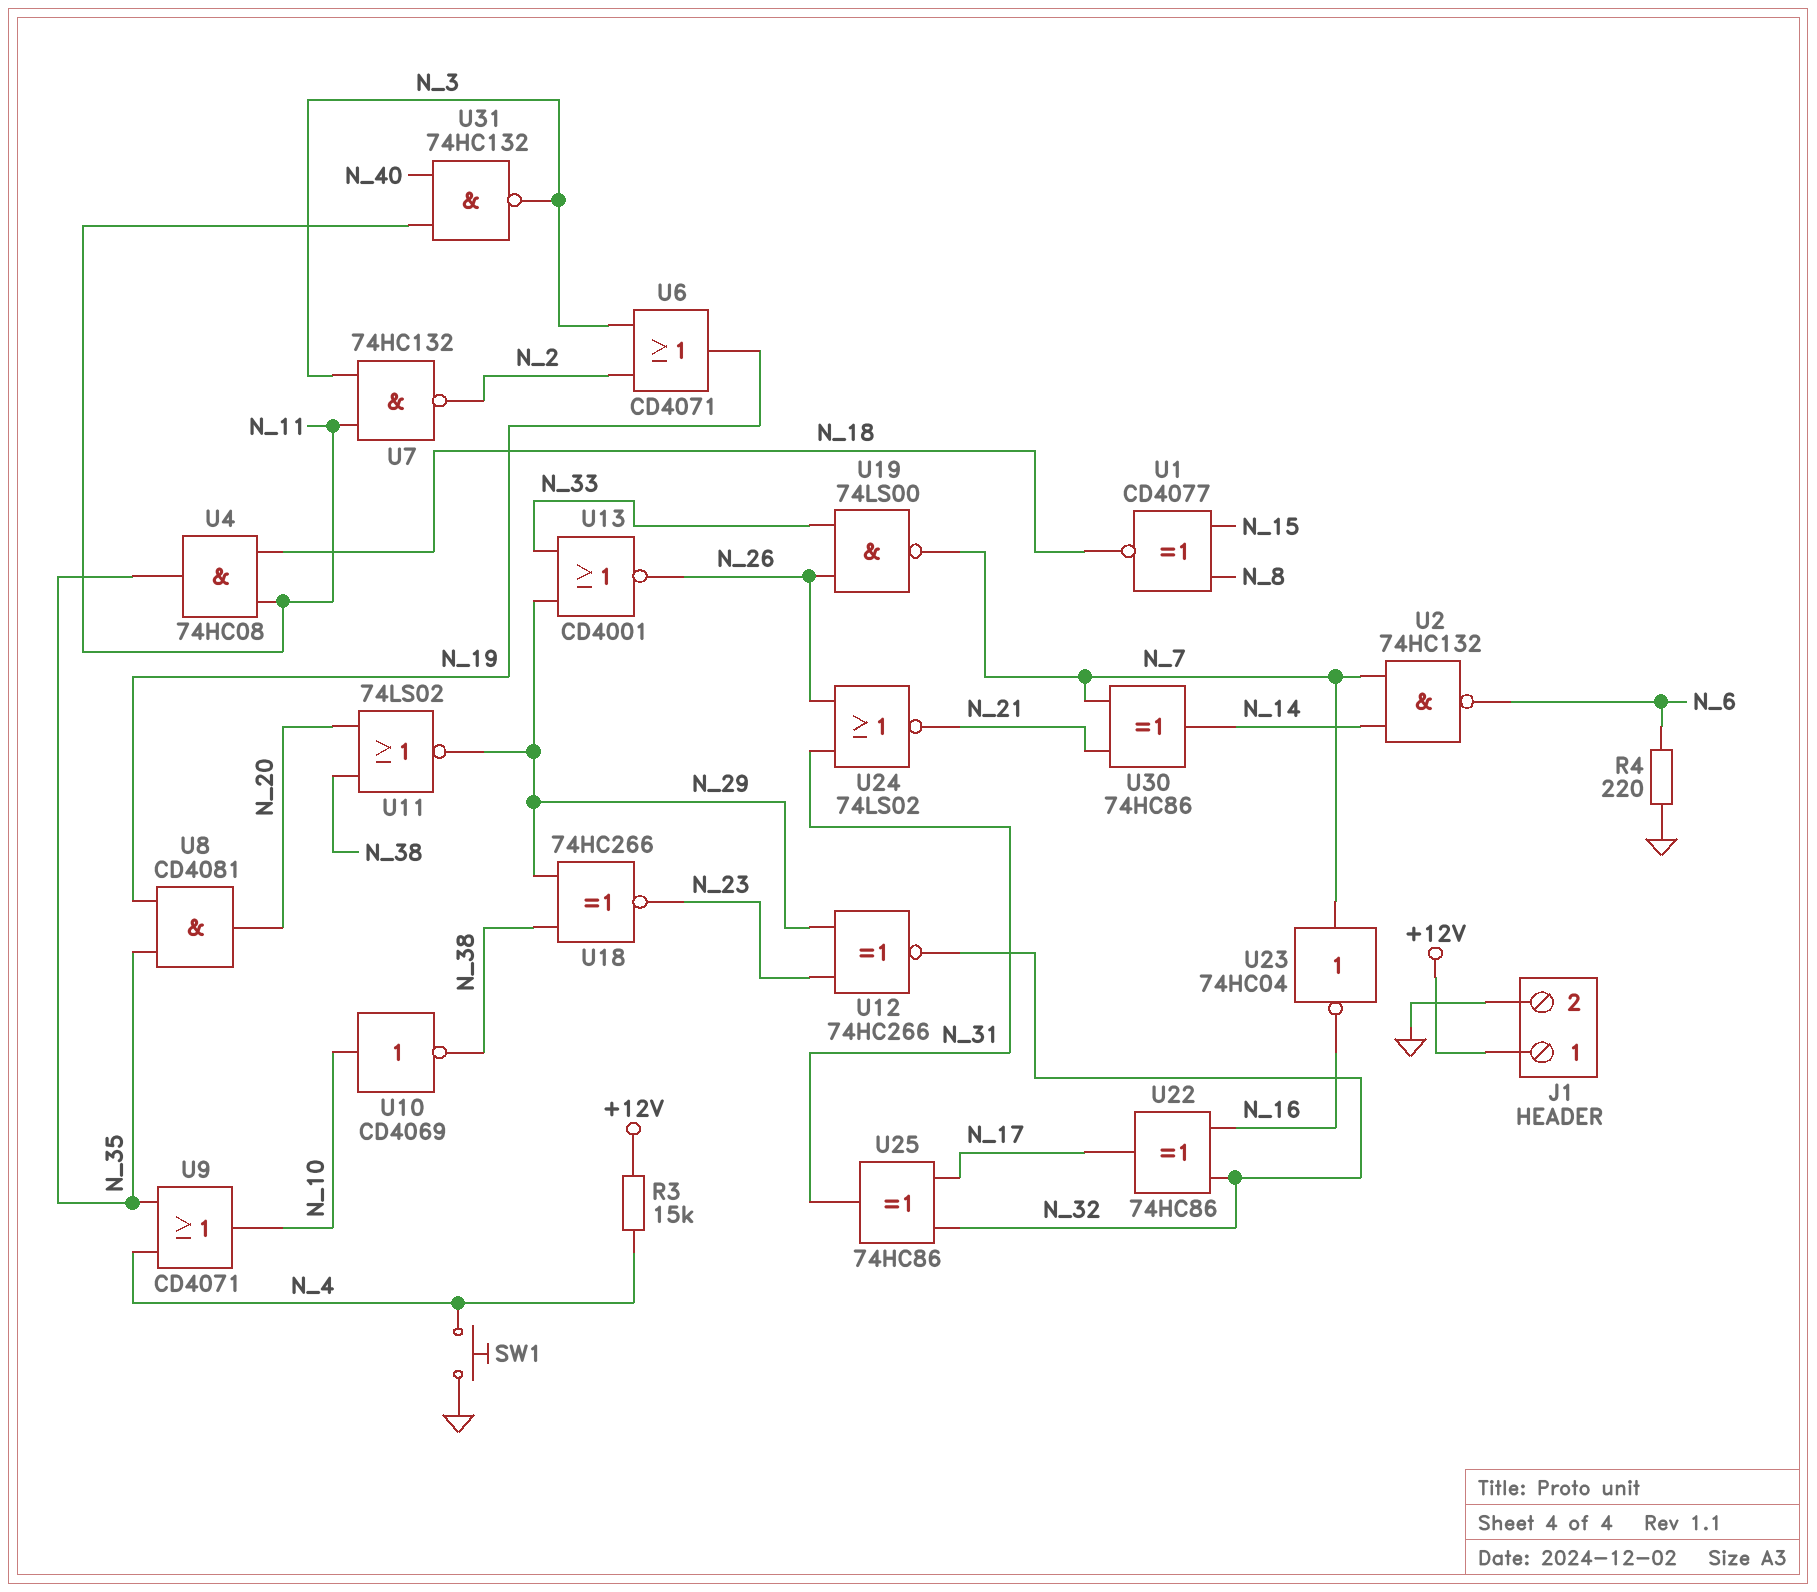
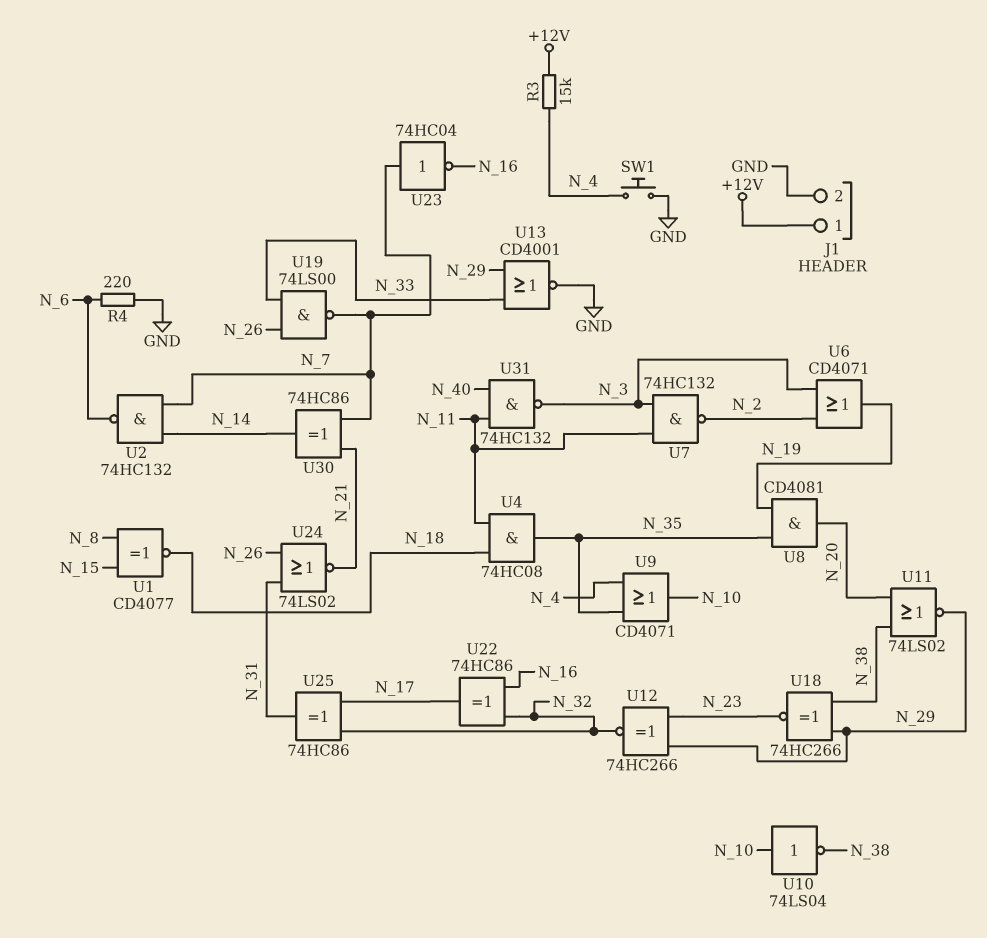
U10: NOT CD4069 (in N_10, out N_38) -> NOT 74LS04 (in N_10, out N_38)
U13: NOR CD4001 (in N_29, in N_33, out N_26) -> NOR CD4001 (in N_29, in N_33, out GND)

